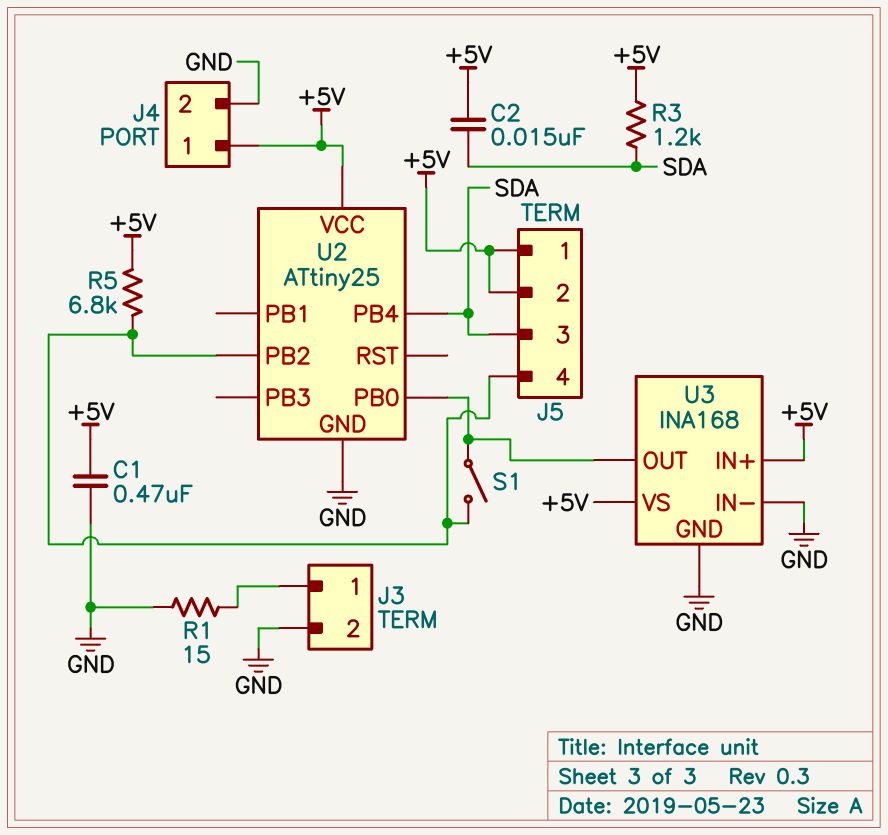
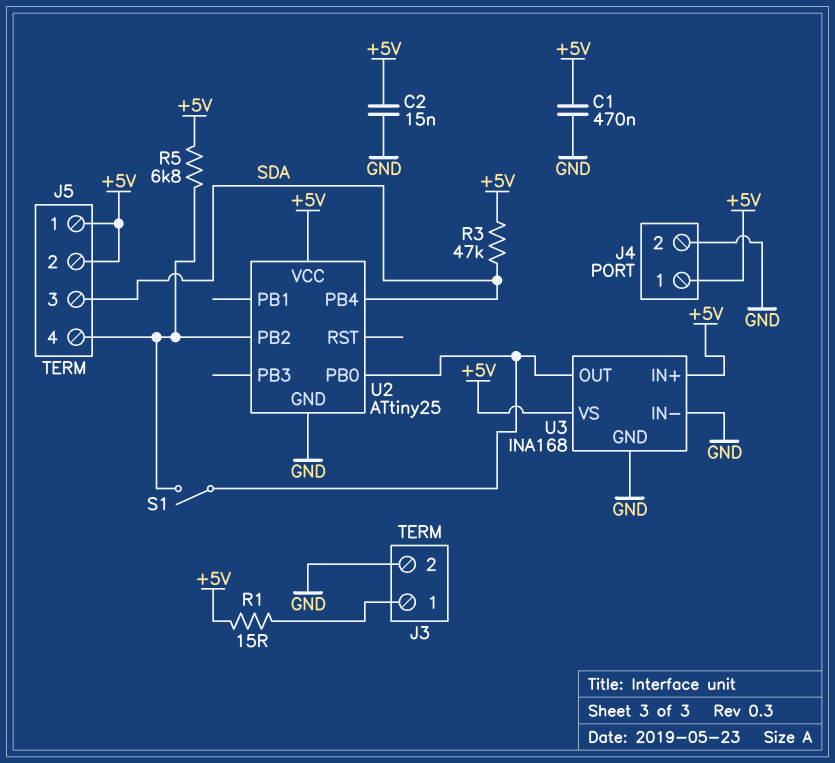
C2: 15nF (+5V, SDA) -> 15nF (+5V, GND)
R1: 15 (GND, J3/1) -> 15 (+5V, J3/1)
R3: 1.2k (+5V, SDA) -> 47k (+5V, SDA)

